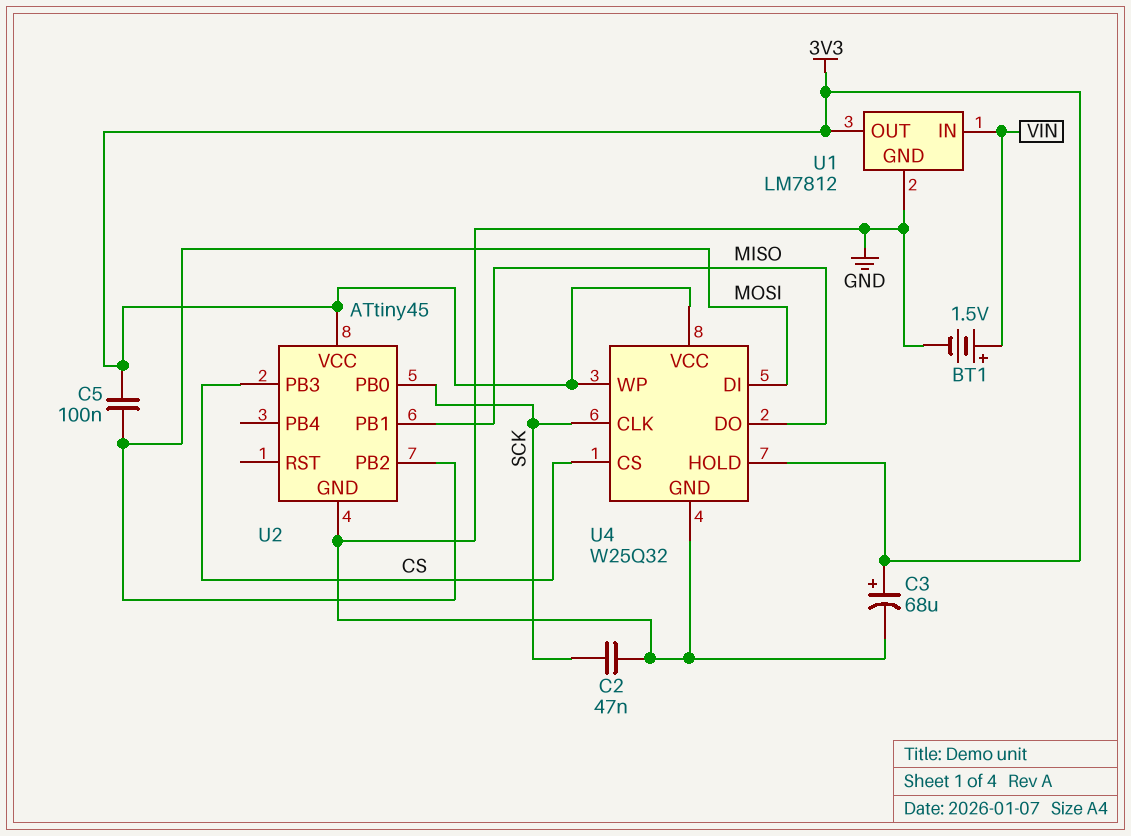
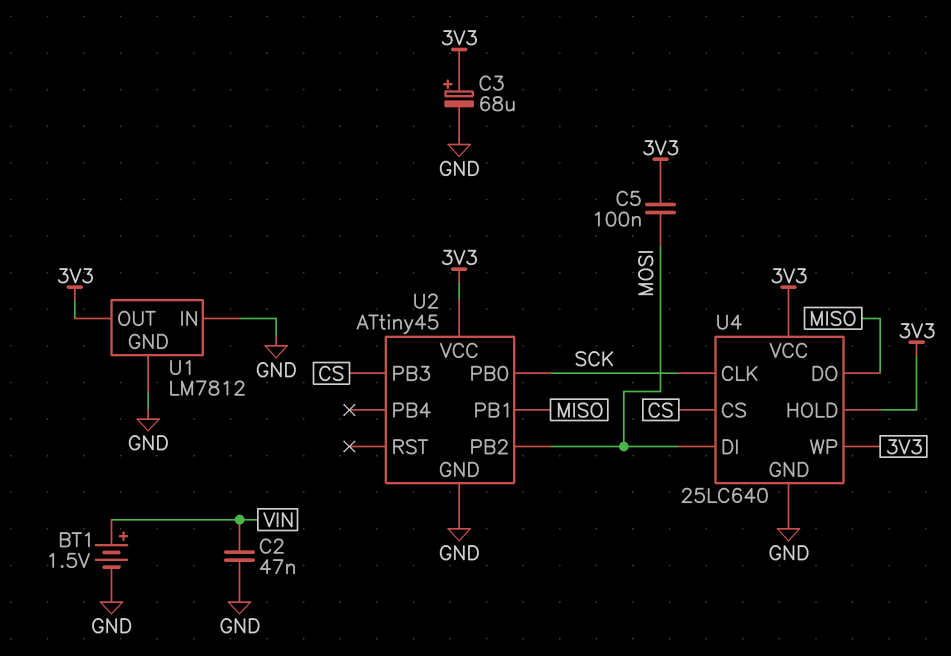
C2: 47nF (GND, SCK) -> 47nF (GND, VIN)
U1 pin IN: VIN -> GND
U4: W25Q32 -> 25LC640

